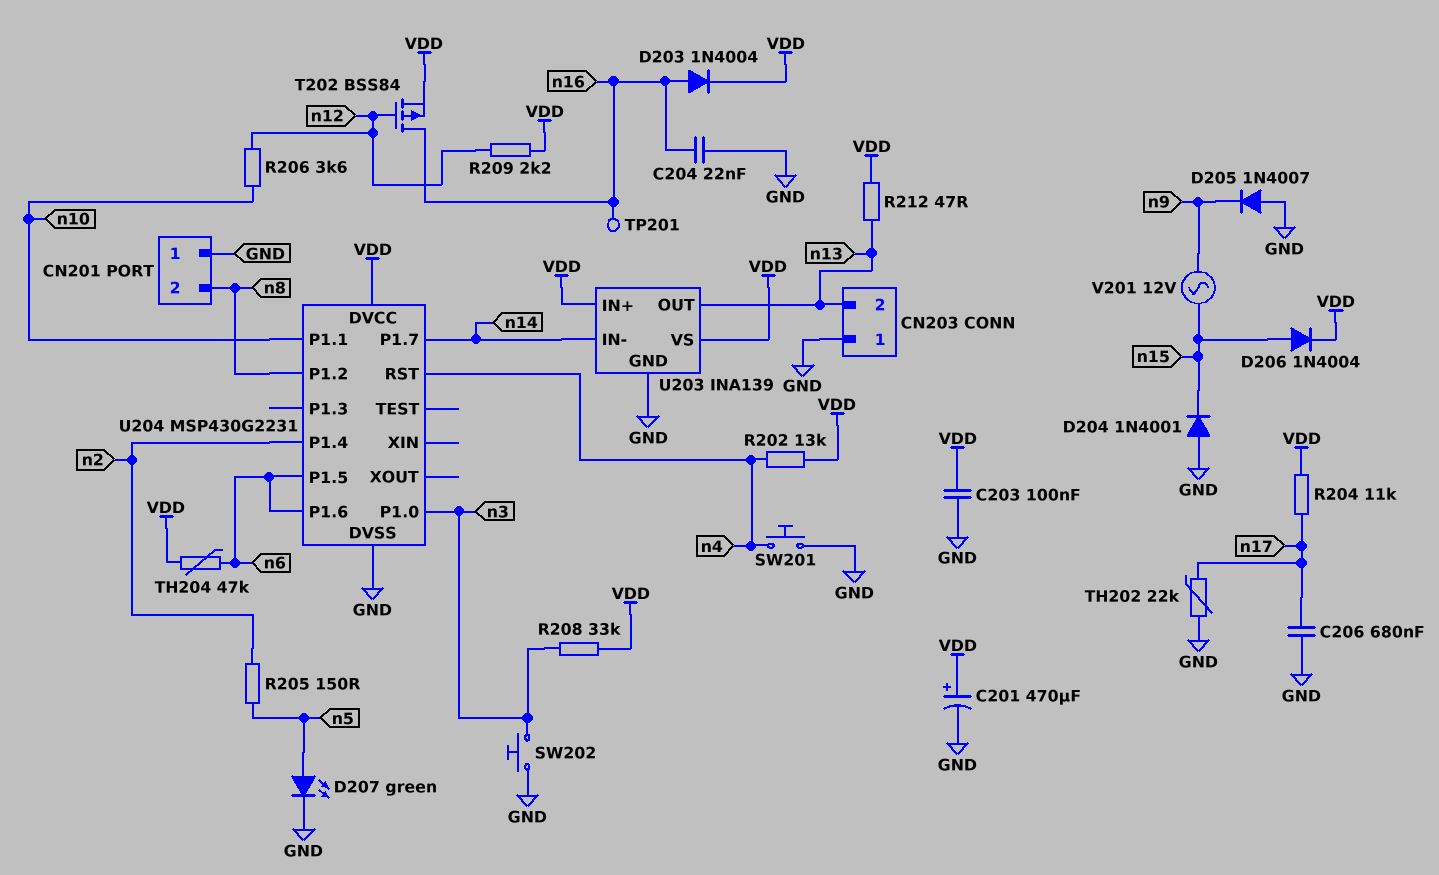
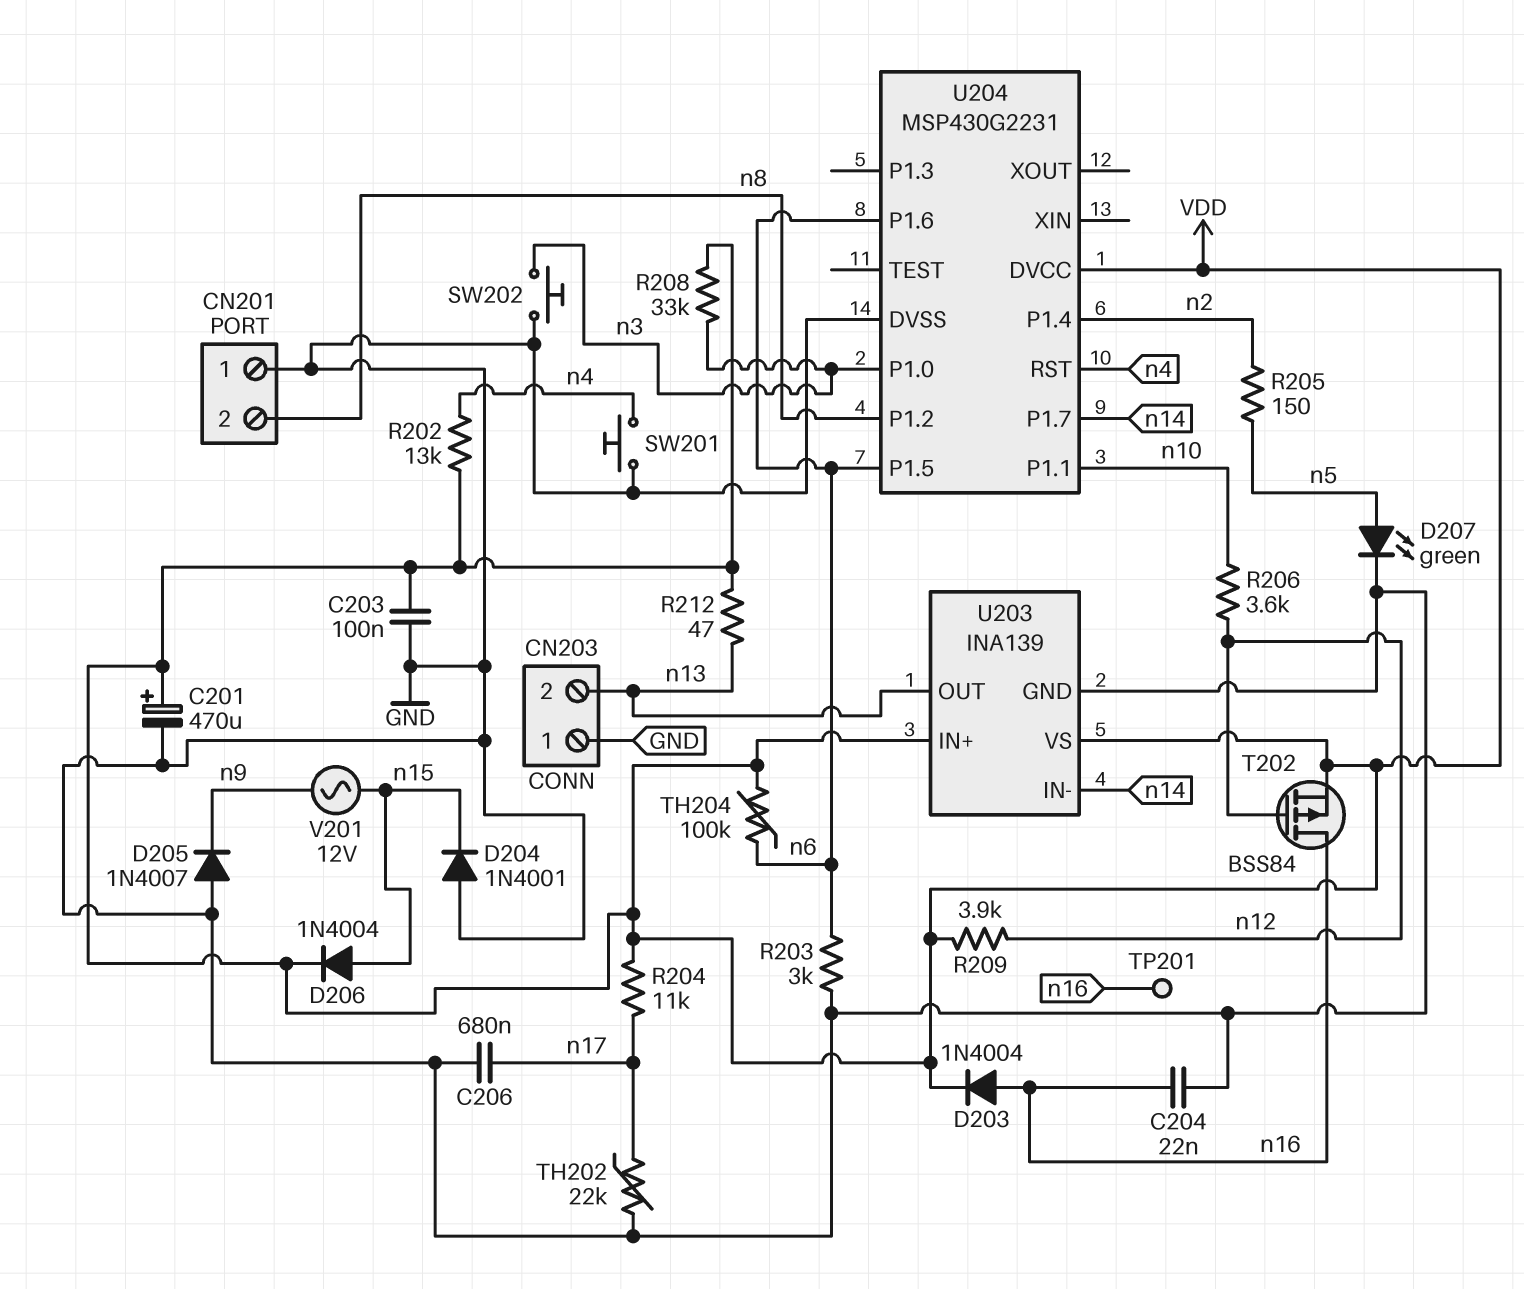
R203: none -> 3k (GND, n6)
R209: 2.2k (VDD, n12) -> 3.9k (VDD, n12)
TH204: 47k (VDD, n6) -> 100k (VDD, n6)

